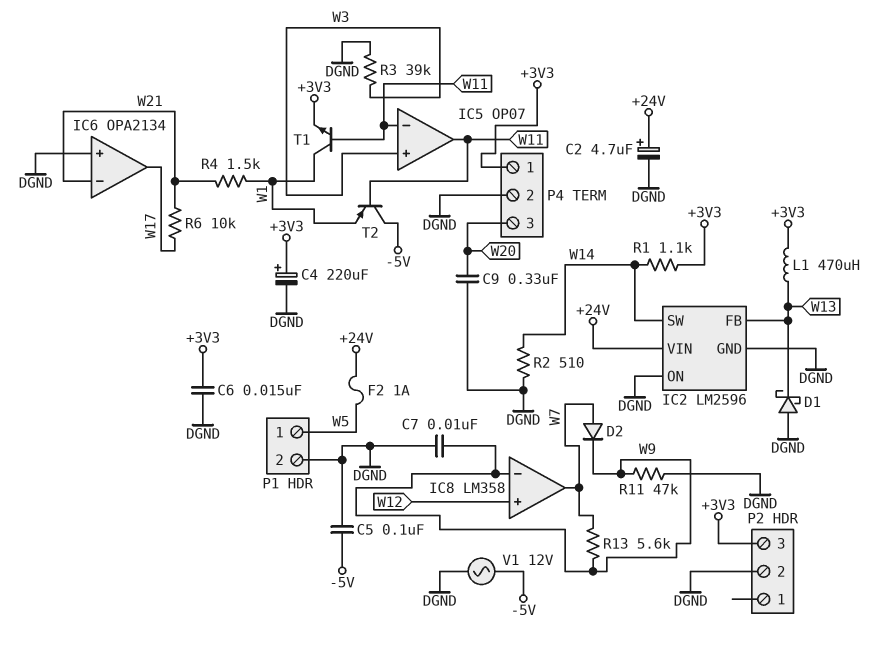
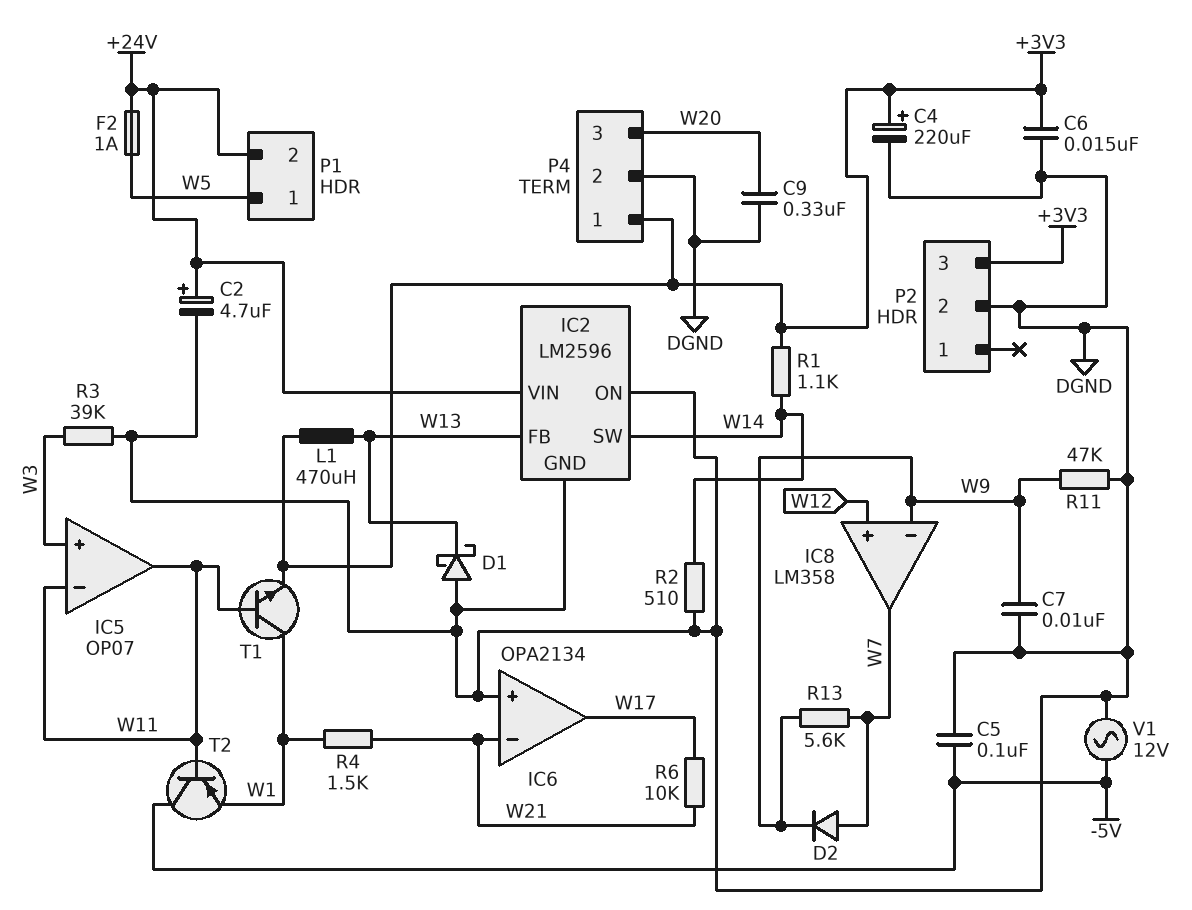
P1 pin 2: DGND -> +24V

